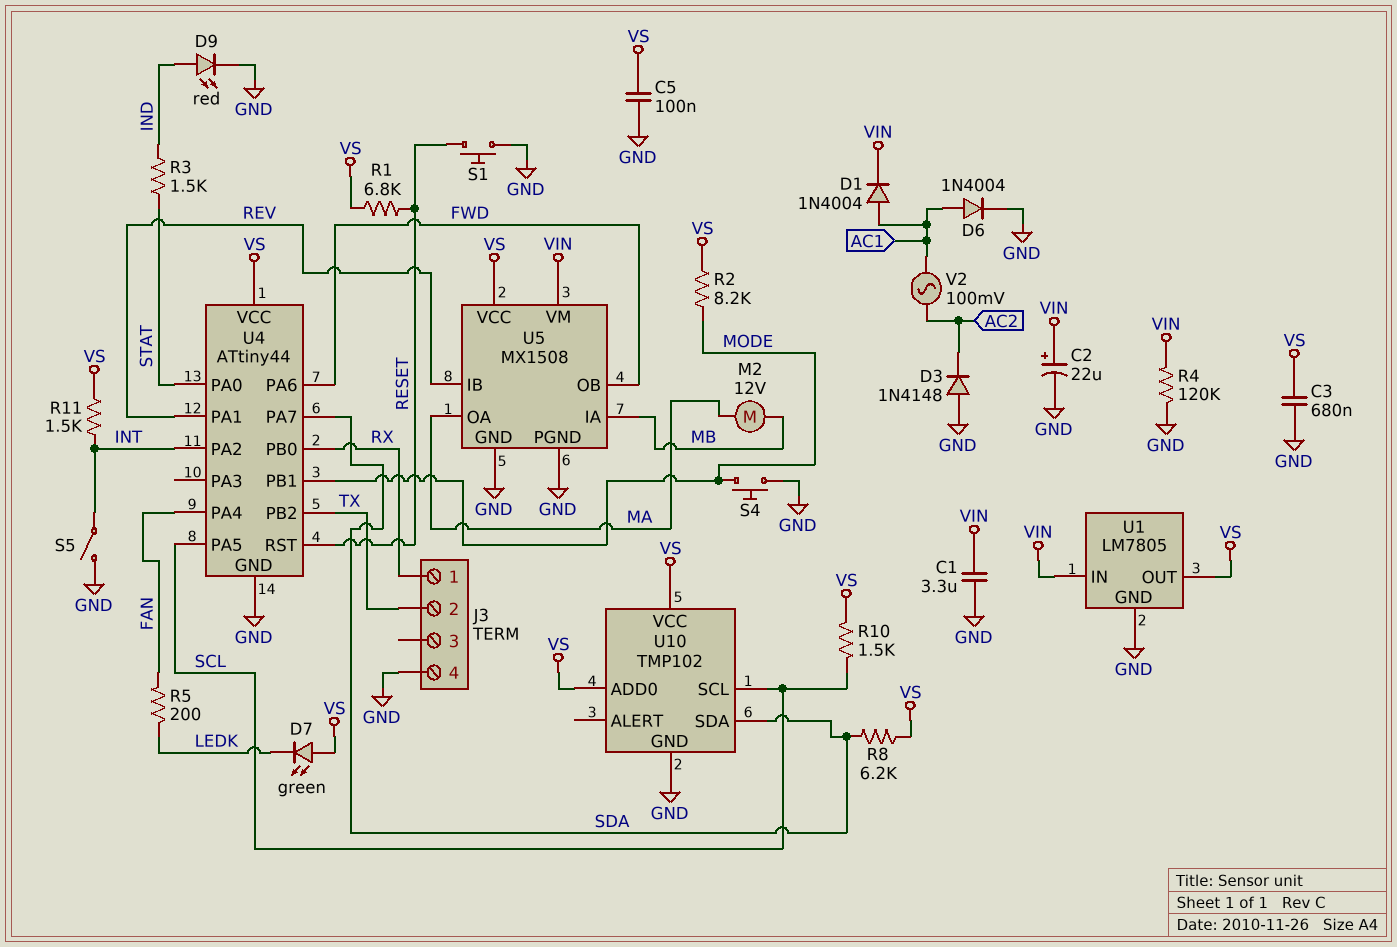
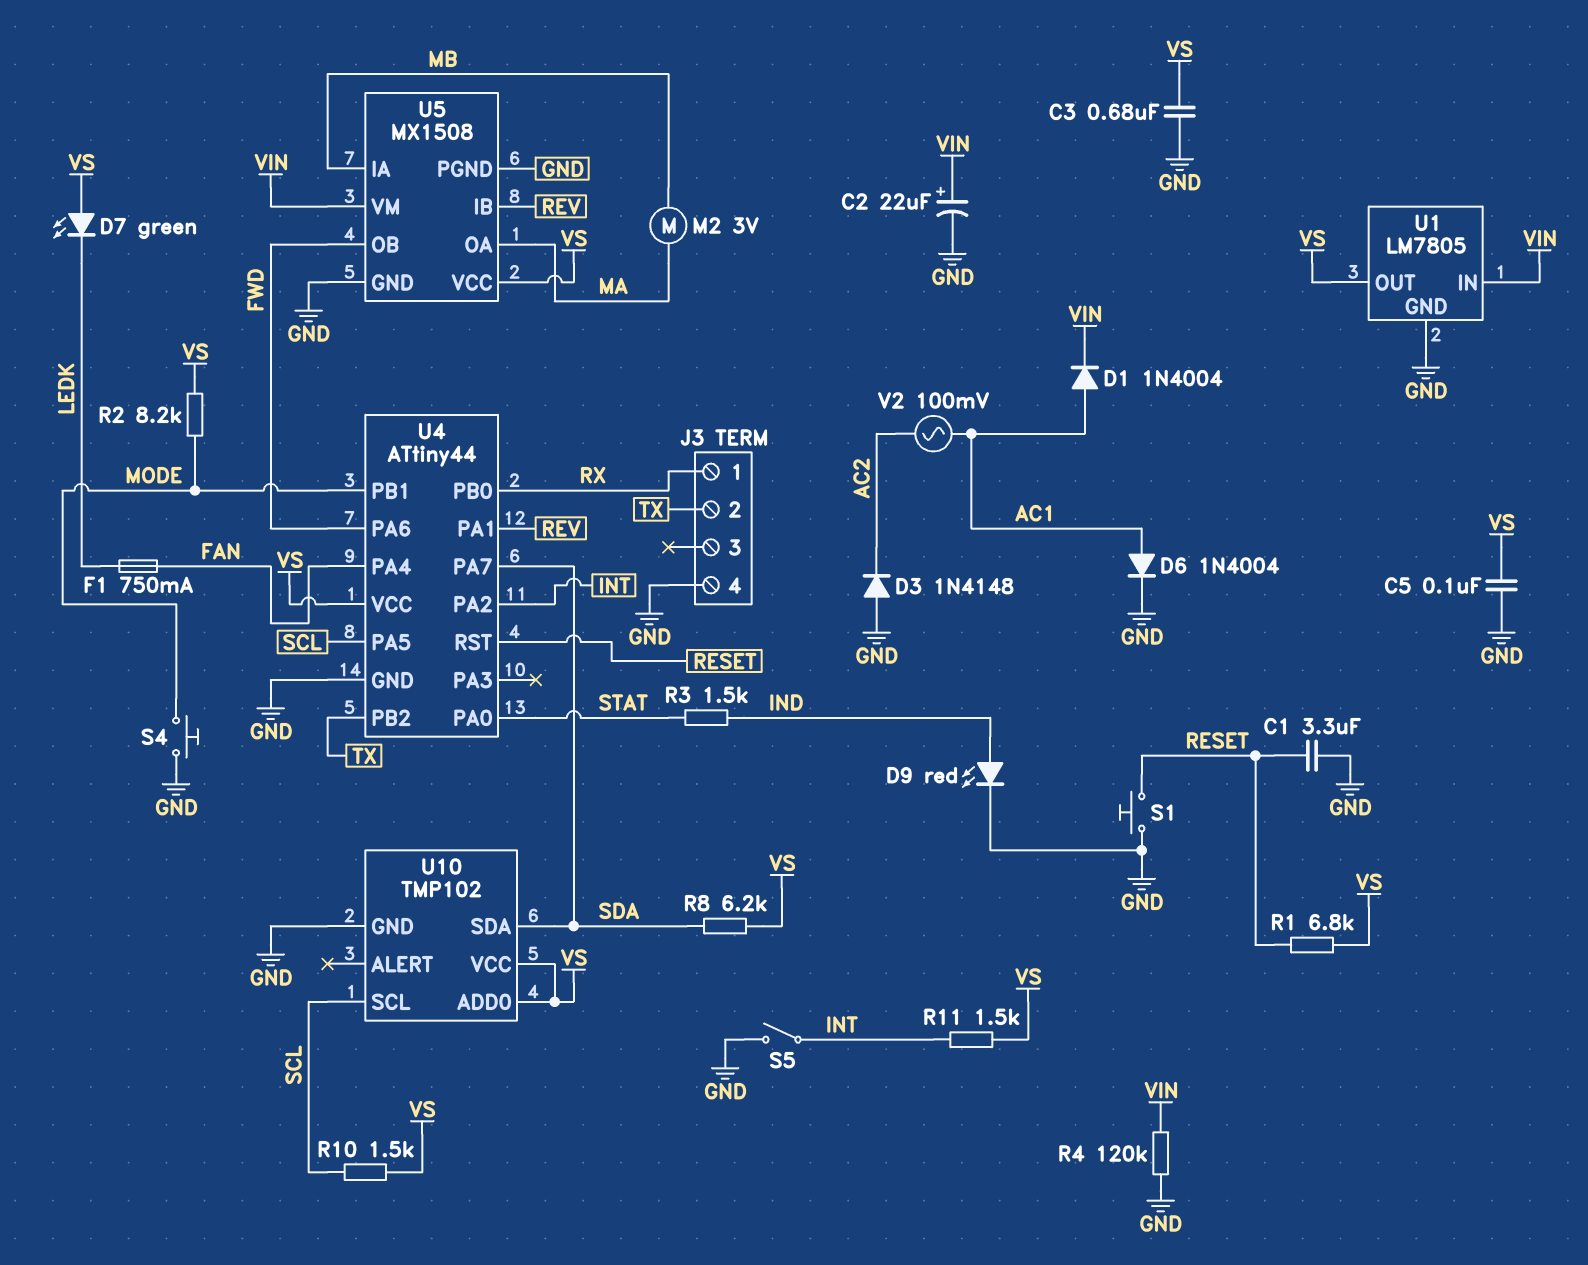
C1: 3.3uF (GND, VIN) -> 3.3uF (GND, RESET)
F1: none -> 750mA (FAN, LEDK)
M2: motor 12V (MA, MB) -> motor 3V (MA, MB)
R5: 200 (FAN, LEDK) -> none

